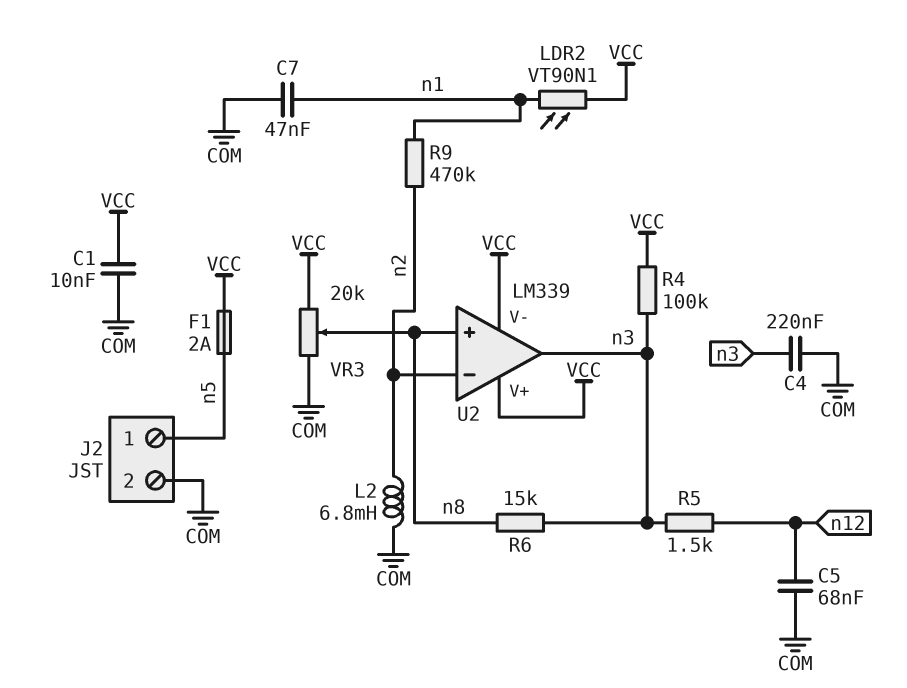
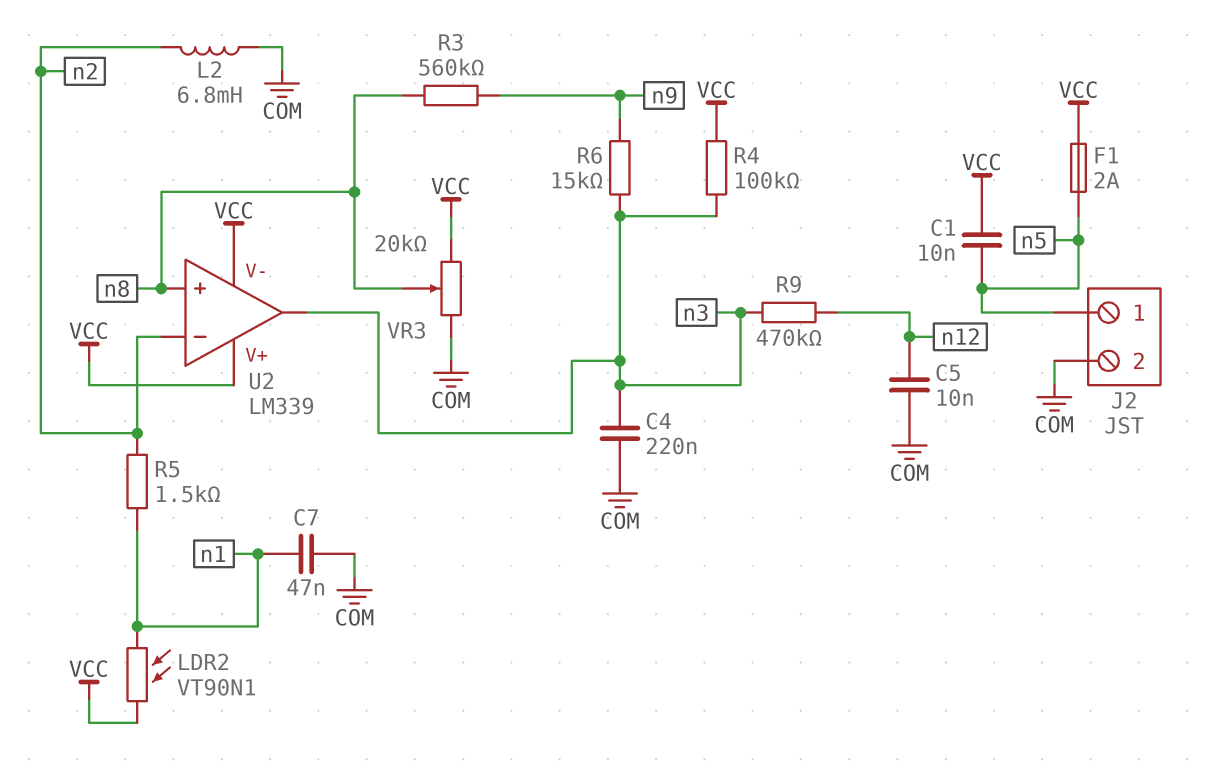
C1: 10nF (COM, VCC) -> 10nF (VCC, n5)
C5: 68nF (COM, n12) -> 10nF (COM, n12)
R3: none -> 560k (n8, n9)
R5: 1.5k (n3, n12) -> 1.5k (n1, n2)
R6: 15k (n3, n8) -> 15k (n3, n9)
R9: 470k (n1, n2) -> 470k (n3, n12)

